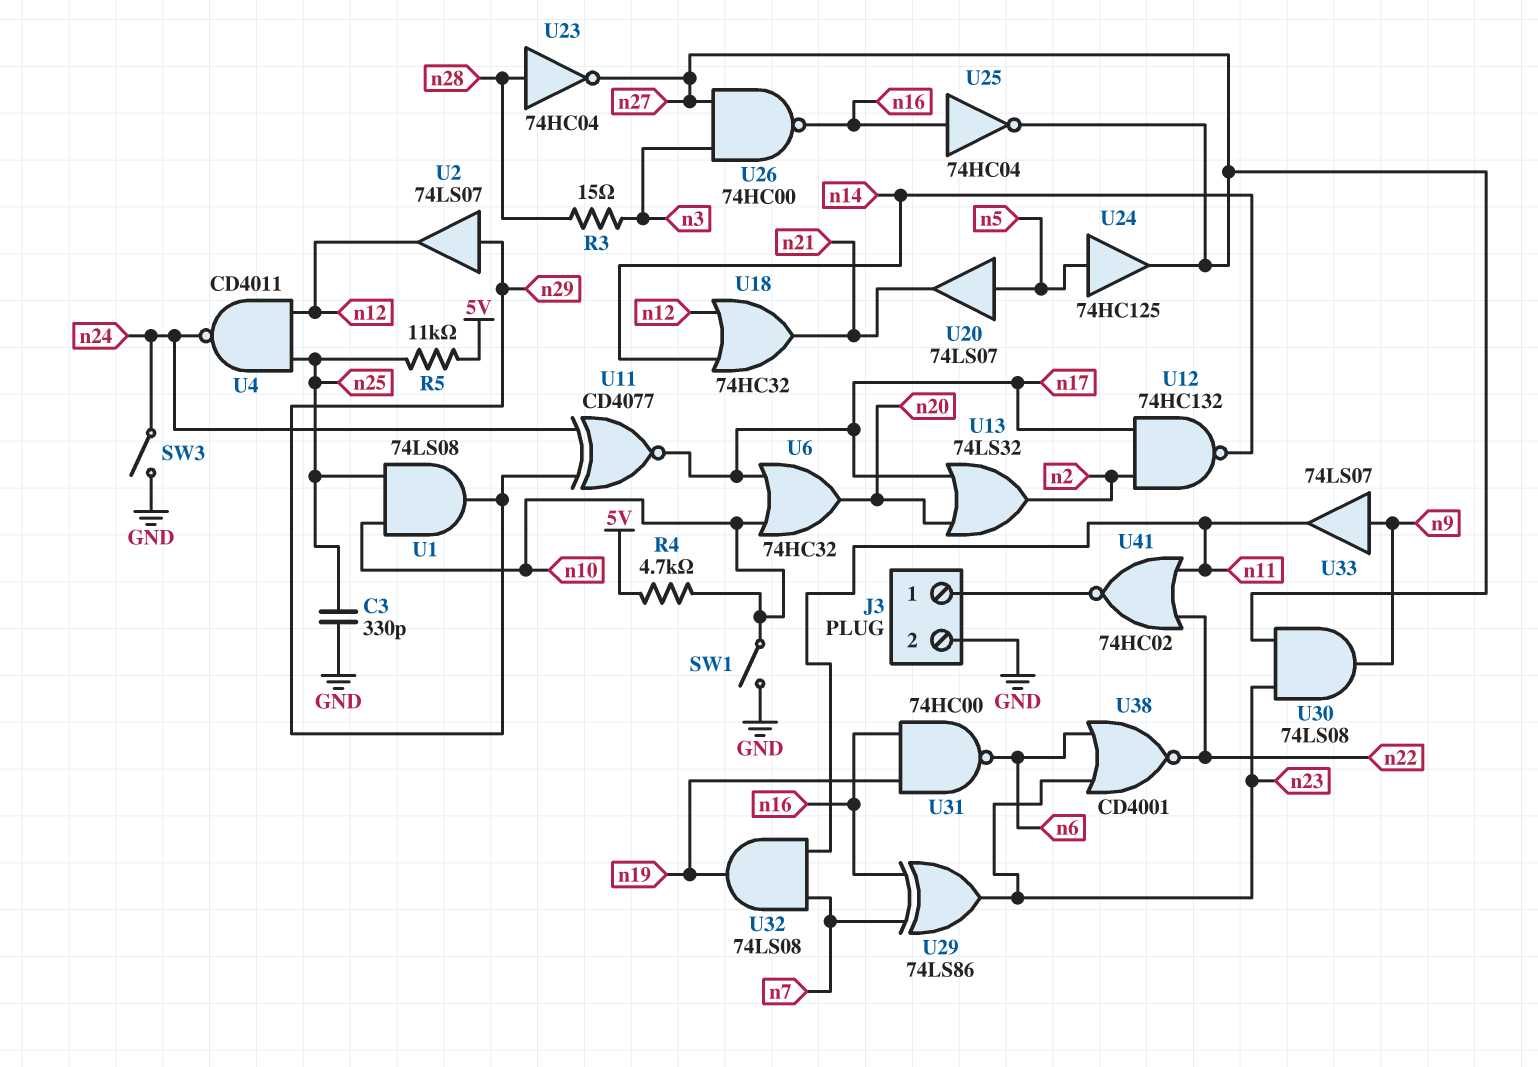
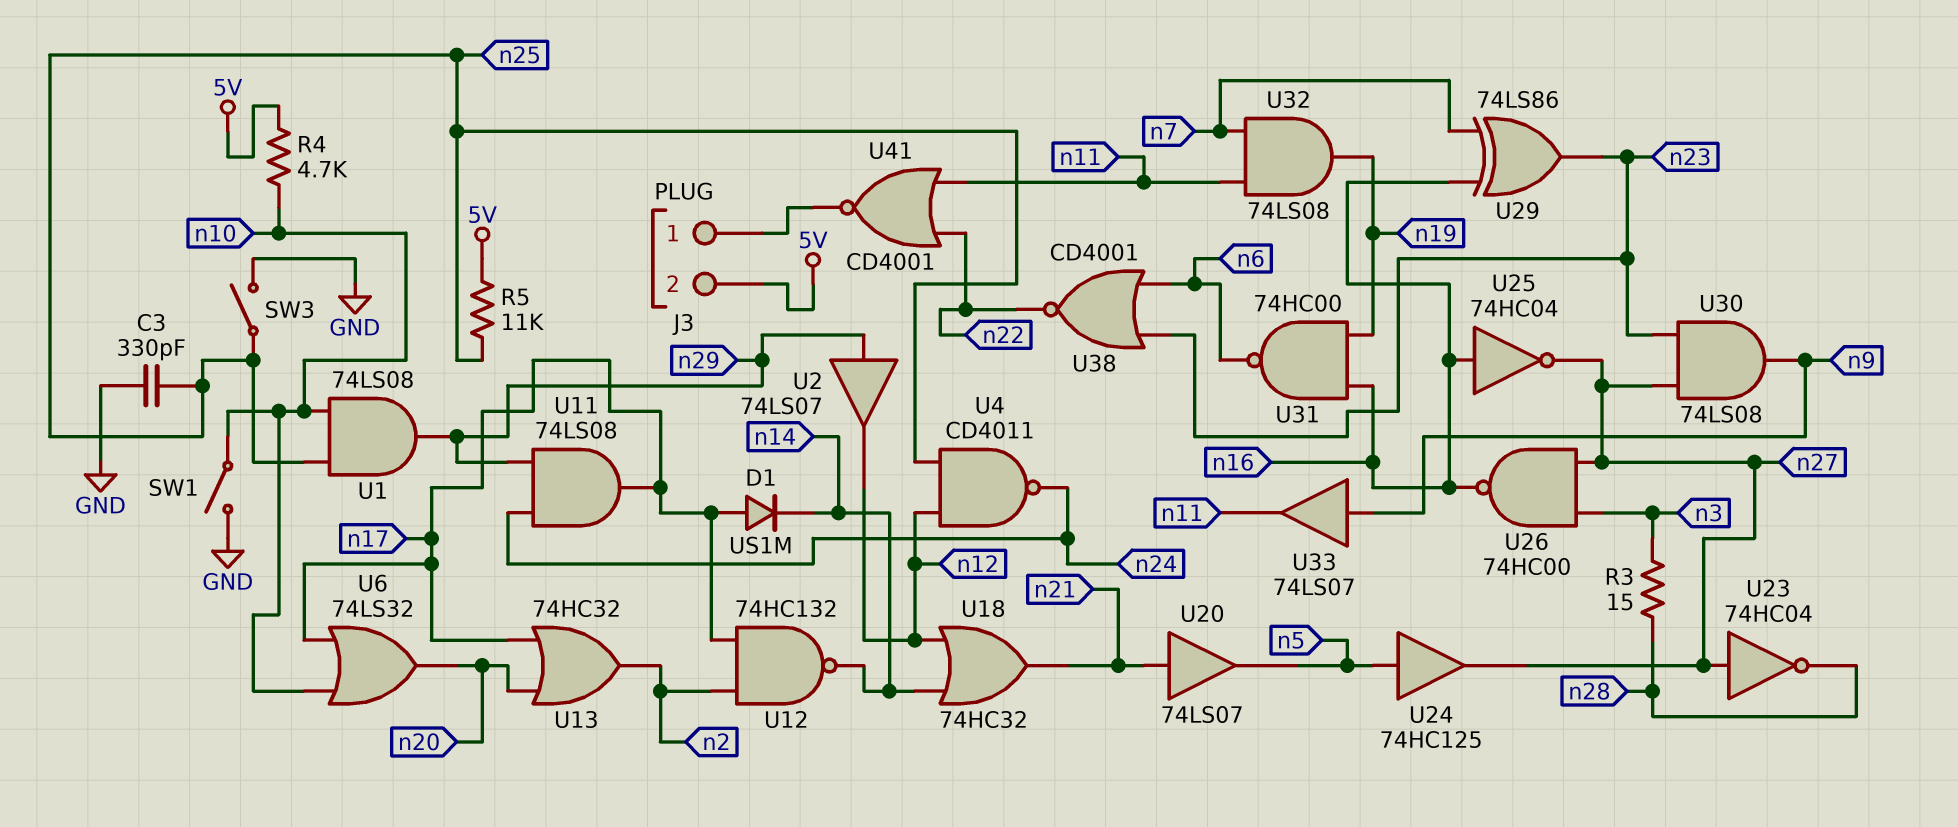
D1: none -> diode US1M (A n17, K n14)
J3 pin 2: GND -> 5V
SW3: switch (GND, n24) -> switch (GND, n25)
U6: OR 74HC32 (in n10, in n17, out n20) -> OR 74LS32 (in n10, in n17, out n20)
U11: XNOR CD4077 (in n24, in n29, out n17) -> AND 74LS08 (in n24, in n29, out n17)
U13: OR 74LS32 (in n17, in n20, out n2) -> OR 74HC32 (in n17, in n20, out n2)
U20: buffer 74LS07 (in n5, out n21) -> buffer 74LS07 (in n21, out n5)
U23: NOT 74HC04 (in n28, out n27) -> NOT 74HC04 (in n27, out n28)
U41: NOR 74HC02 (in n11, in n22, out J3/1) -> NOR CD4001 (in n11, in n22, out J3/1)

